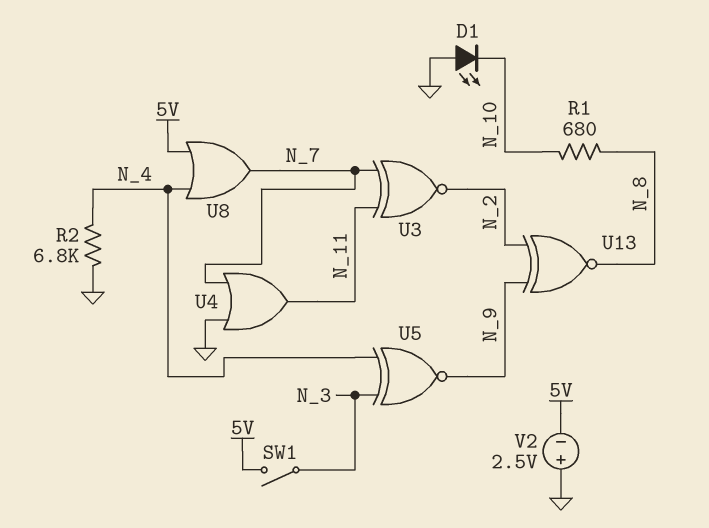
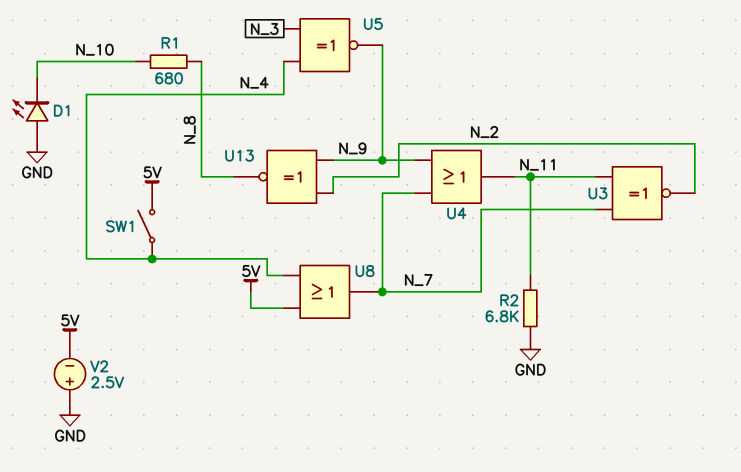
R2: 6.8k (GND, N_4) -> 6.8k (GND, N_11)
SW1: switch (5V, N_3) -> switch (5V, N_4)
U4: OR (in GND, in N_7, out N_11) -> OR (in N_7, in N_9, out N_11)

